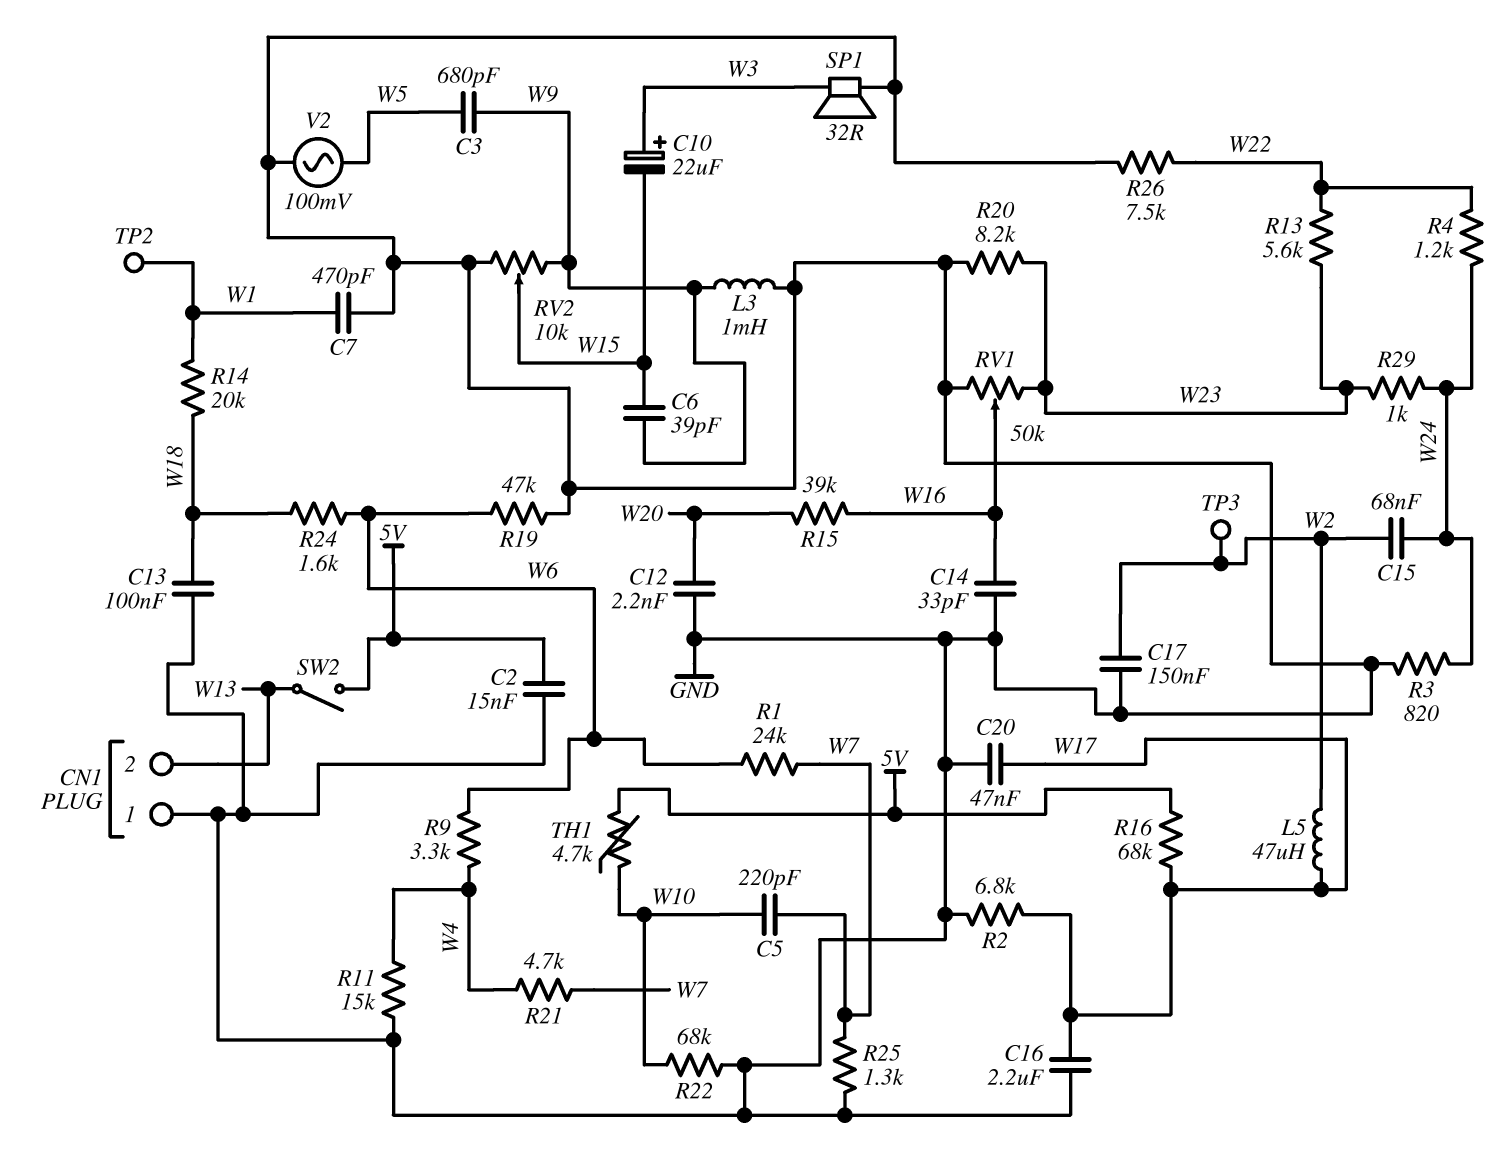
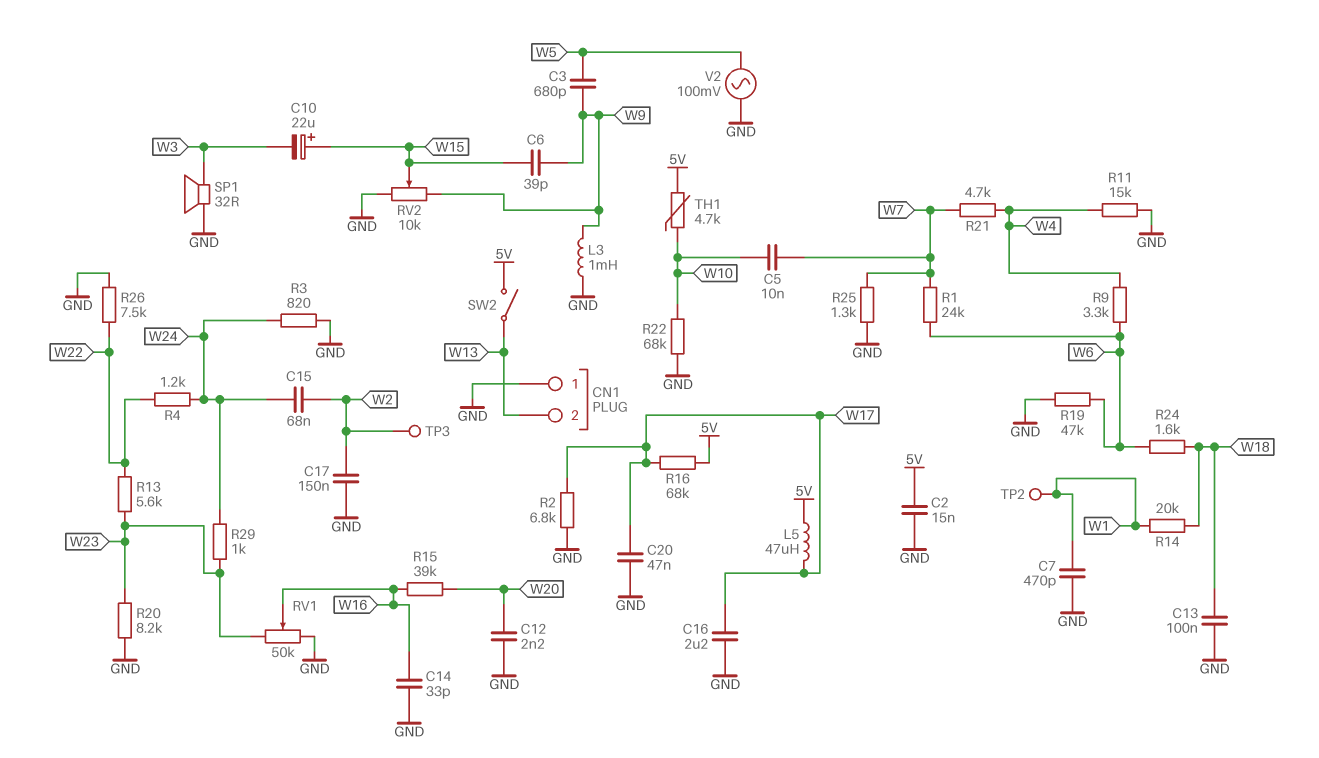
C5: 220pF (W7, W10) -> 10nF (W7, W10)
C10: 22uF (plus W3, minus W15) -> 22uF (plus W15, minus W3)
L5: 47uH (W2, W17) -> 47uH (5V, W17)

